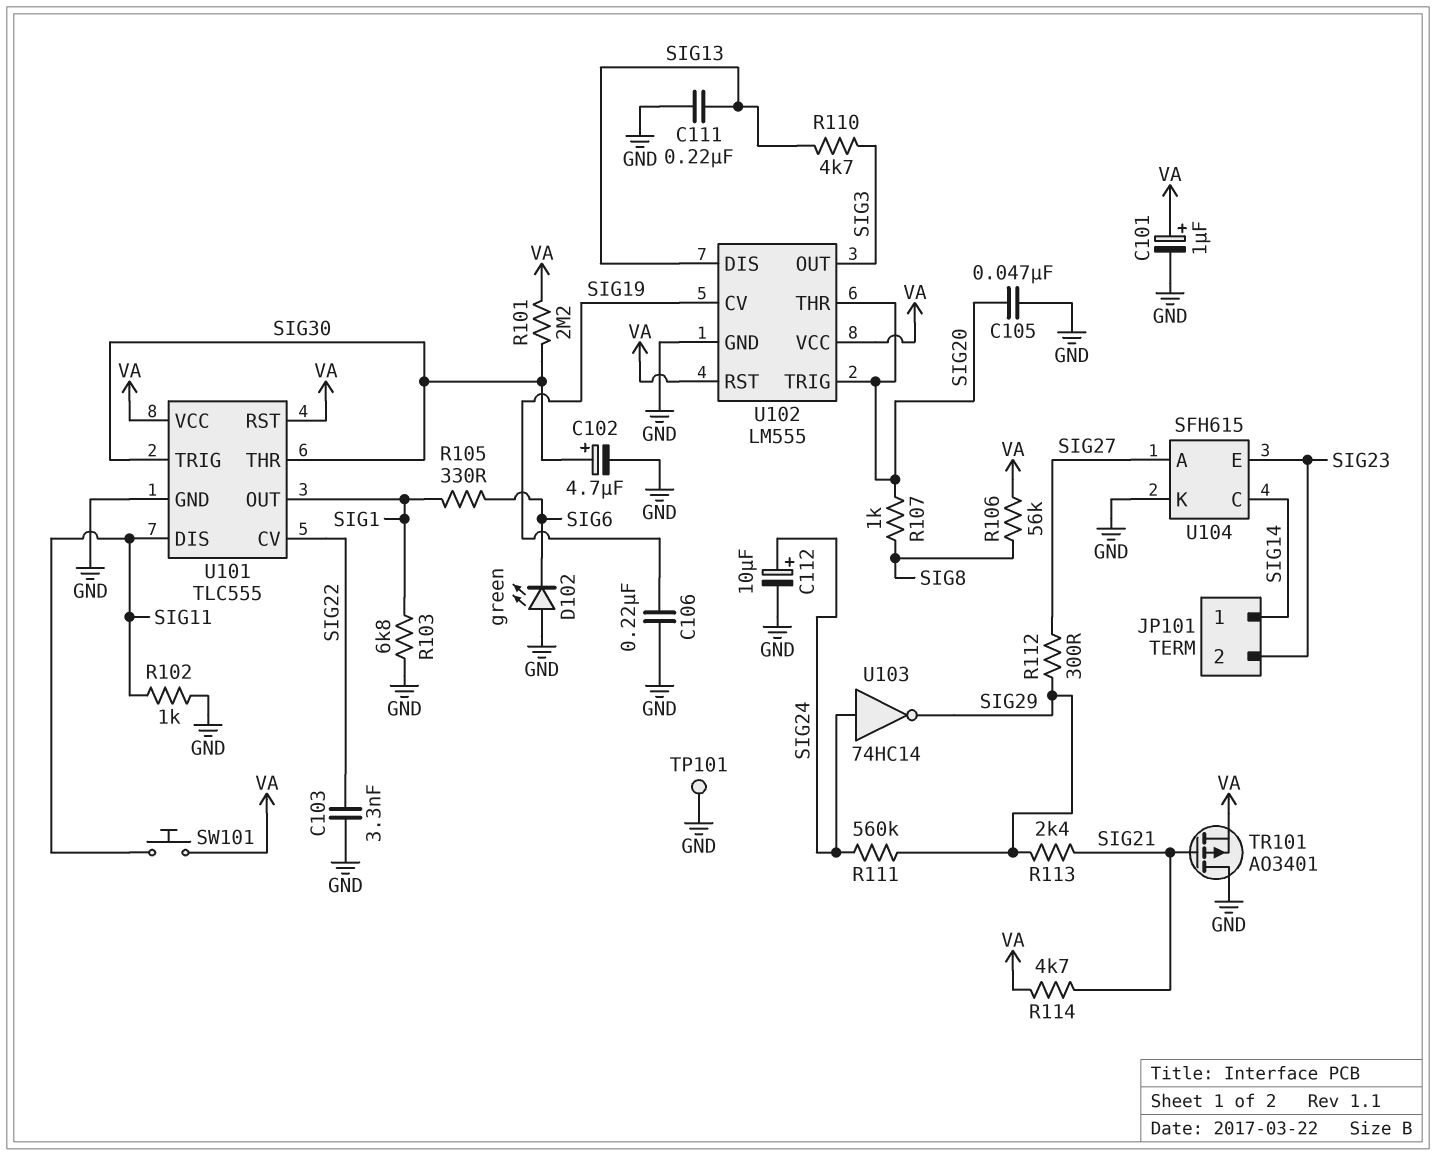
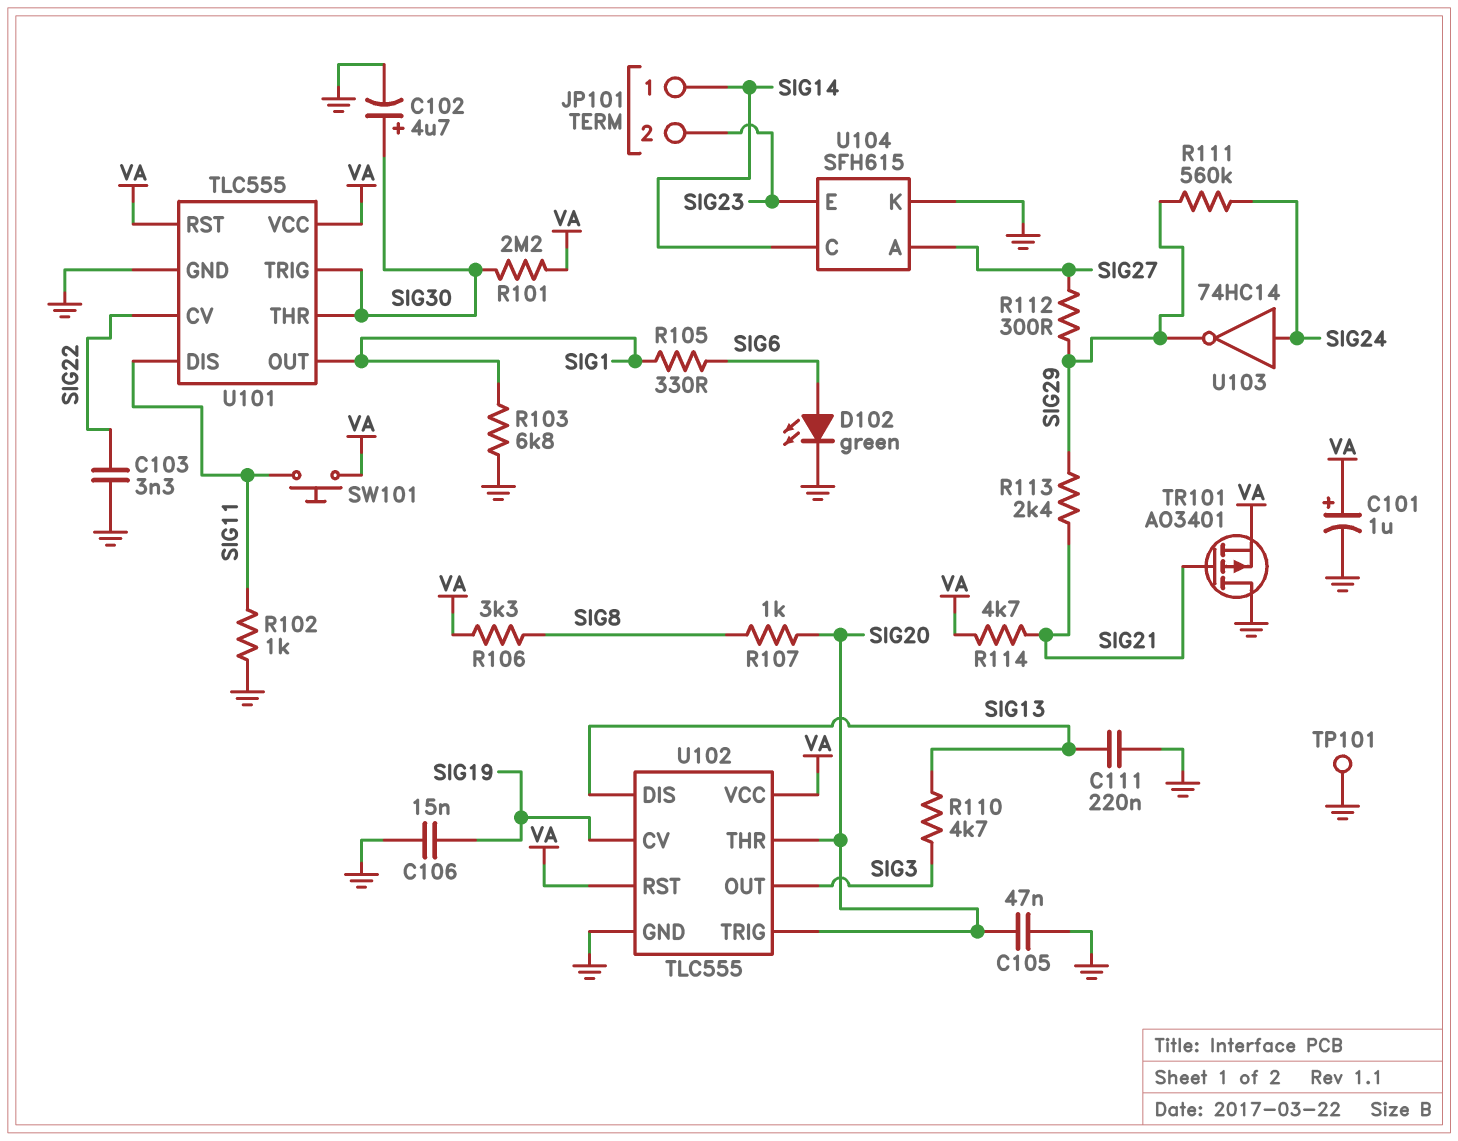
C106: 220nF (GND, SIG19) -> 15nF (GND, SIG19)
C112: 10uF (plus SIG24, minus GND) -> none
D102: LED green (A GND, K SIG6) -> LED green (A SIG6, K GND)
R106: 56k (SIG8, VA) -> 3.3k (SIG8, VA)
U102: LM555 -> TLC555

